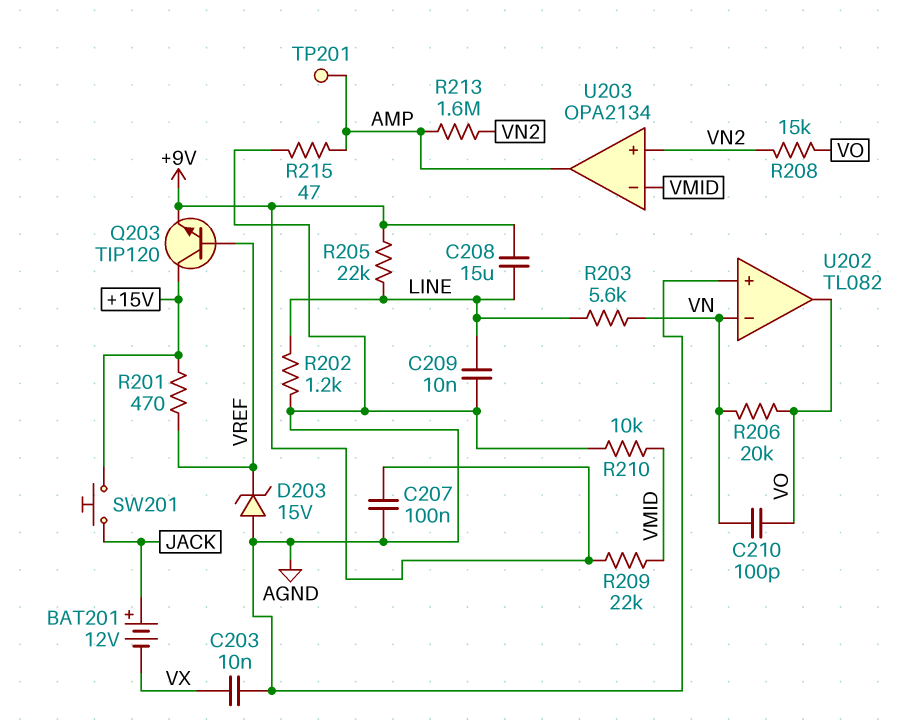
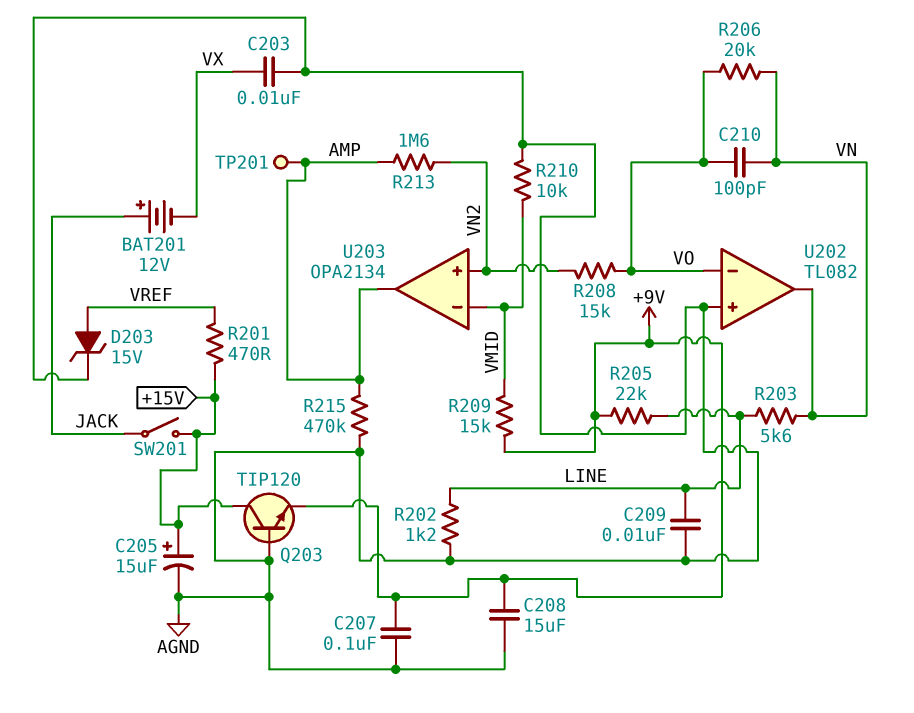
C205: none -> 15uF (plus +15V, minus AGND)
C208: 15uF (+9V, LINE) -> 15uF (+9V, AGND)
D203: zener 15V (A AGND, K VREF) -> zener 15V (A VREF, K AGND)
Q203: NPN TIP120 (B VREF, C +15V, E +9V) -> NPN TIP120 (B AGND, C +15V, E +9V)
R209: 22k (+9V, VMID) -> 15k (+9V, VMID)
R215: 47 (AGND, AMP) -> 470k (AGND, AMP)
SW201: button (+15V, JACK) -> switch (+15V, JACK)
U202 pin in-: VN -> VO
U202 pin out: VO -> VN

